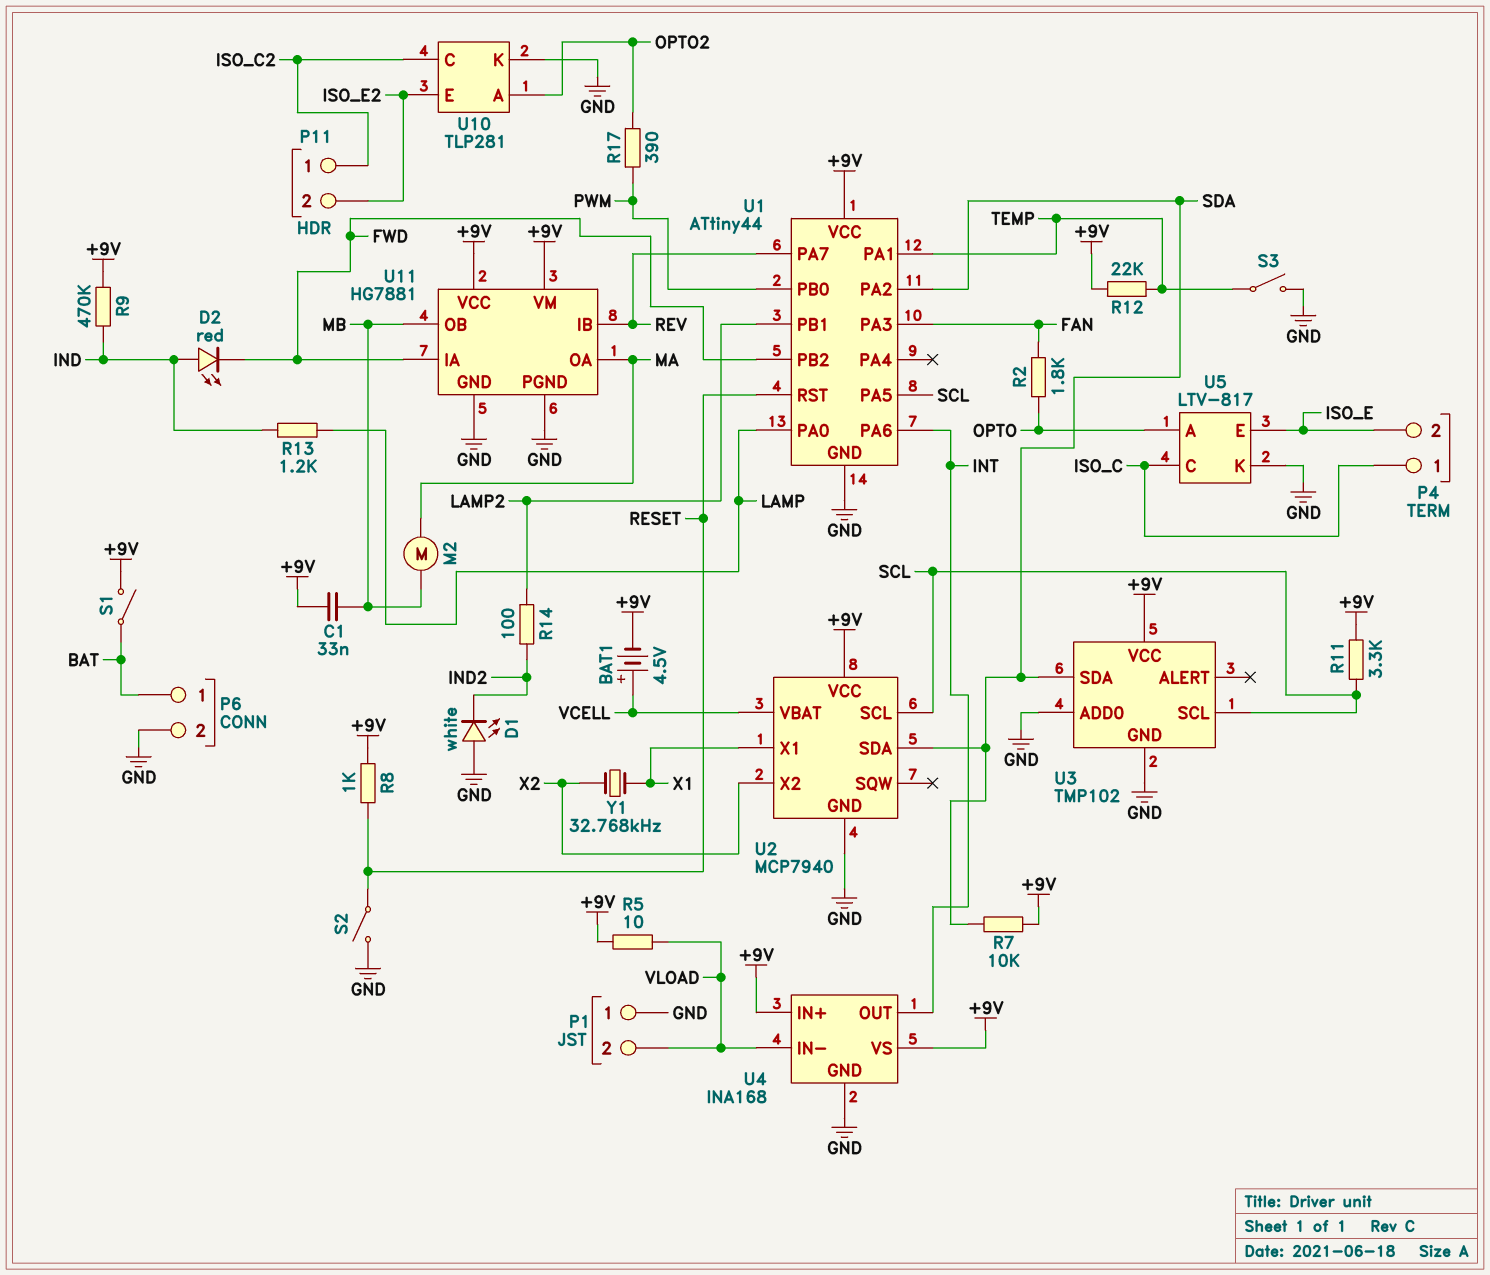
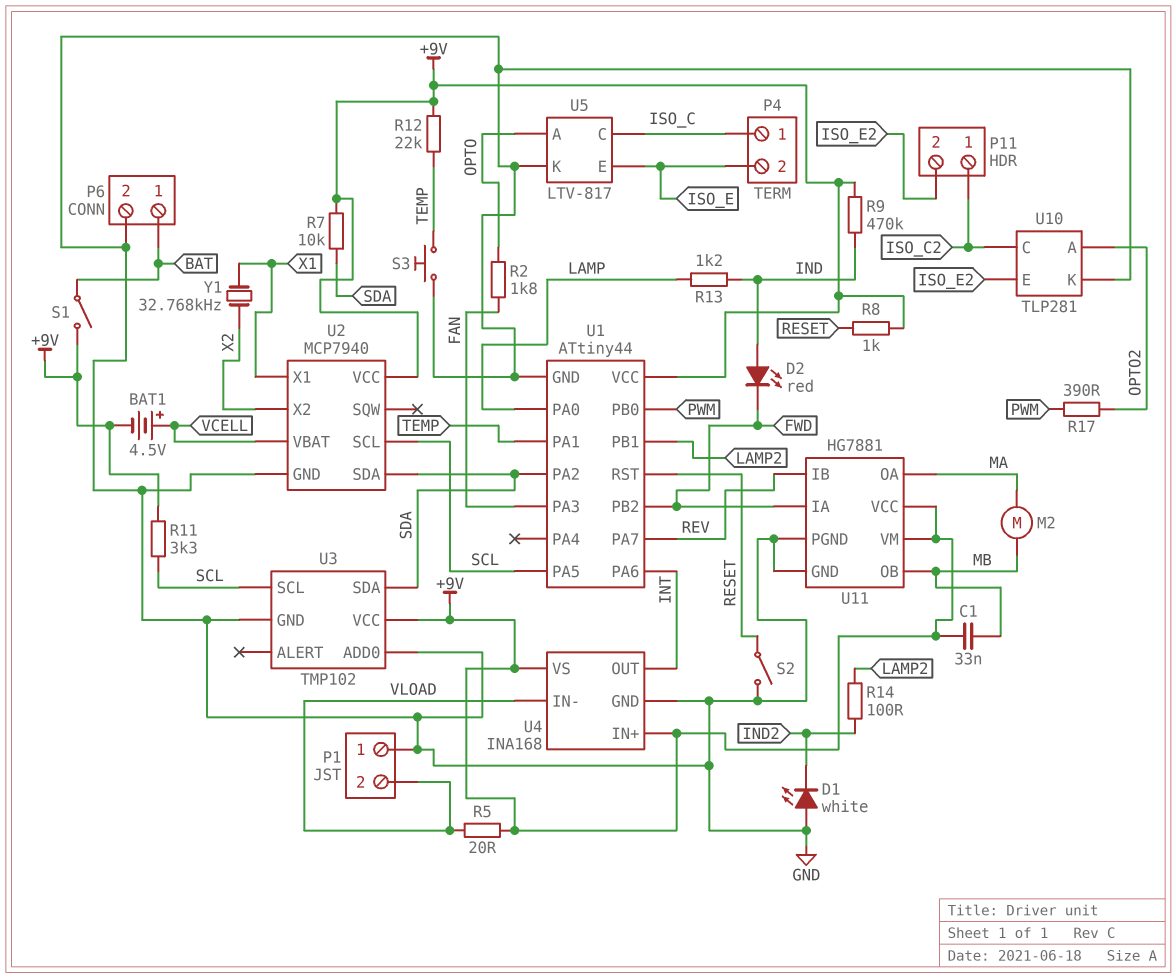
R5: 10 (+9V, VLOAD) -> 20 (+9V, VLOAD)
S3: switch (GND, TEMP) -> button (GND, TEMP)

